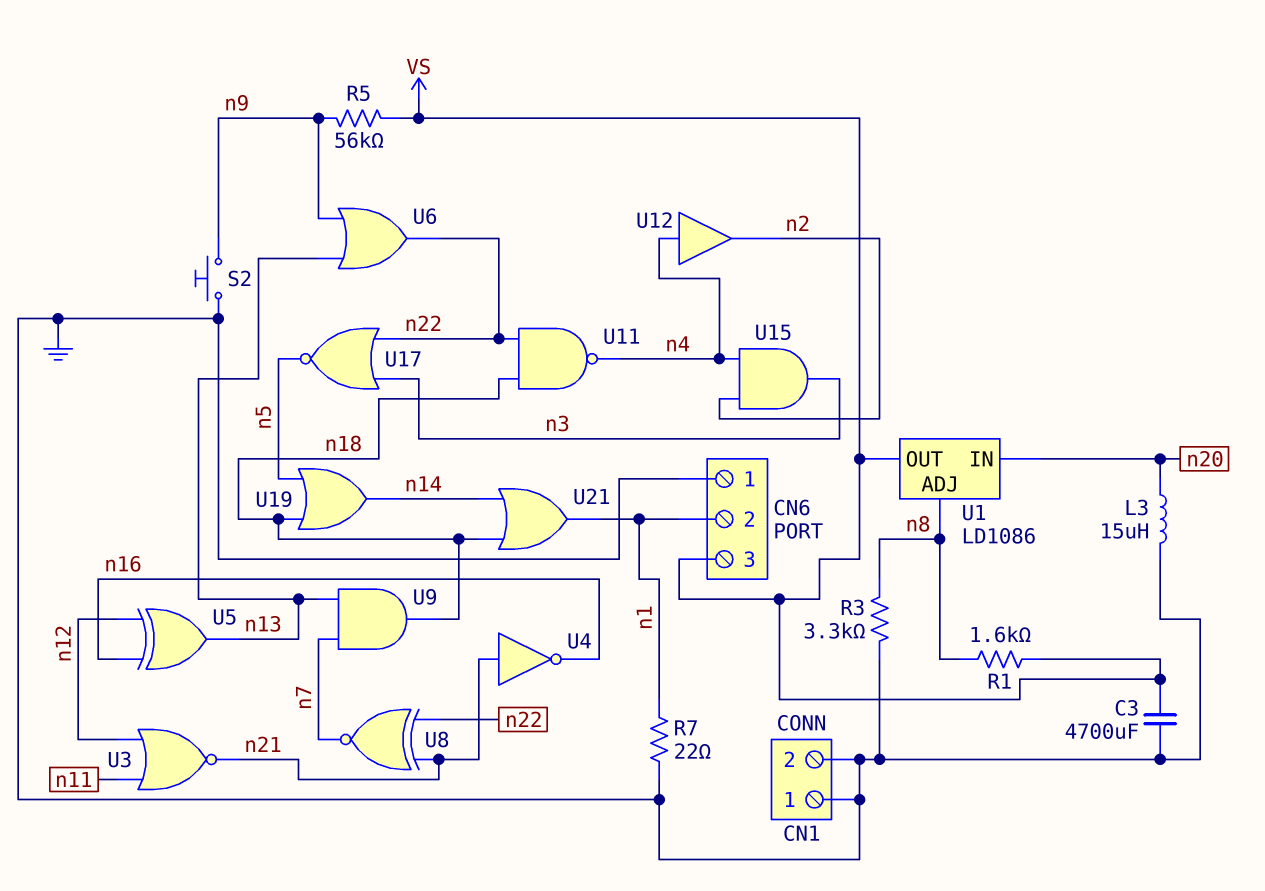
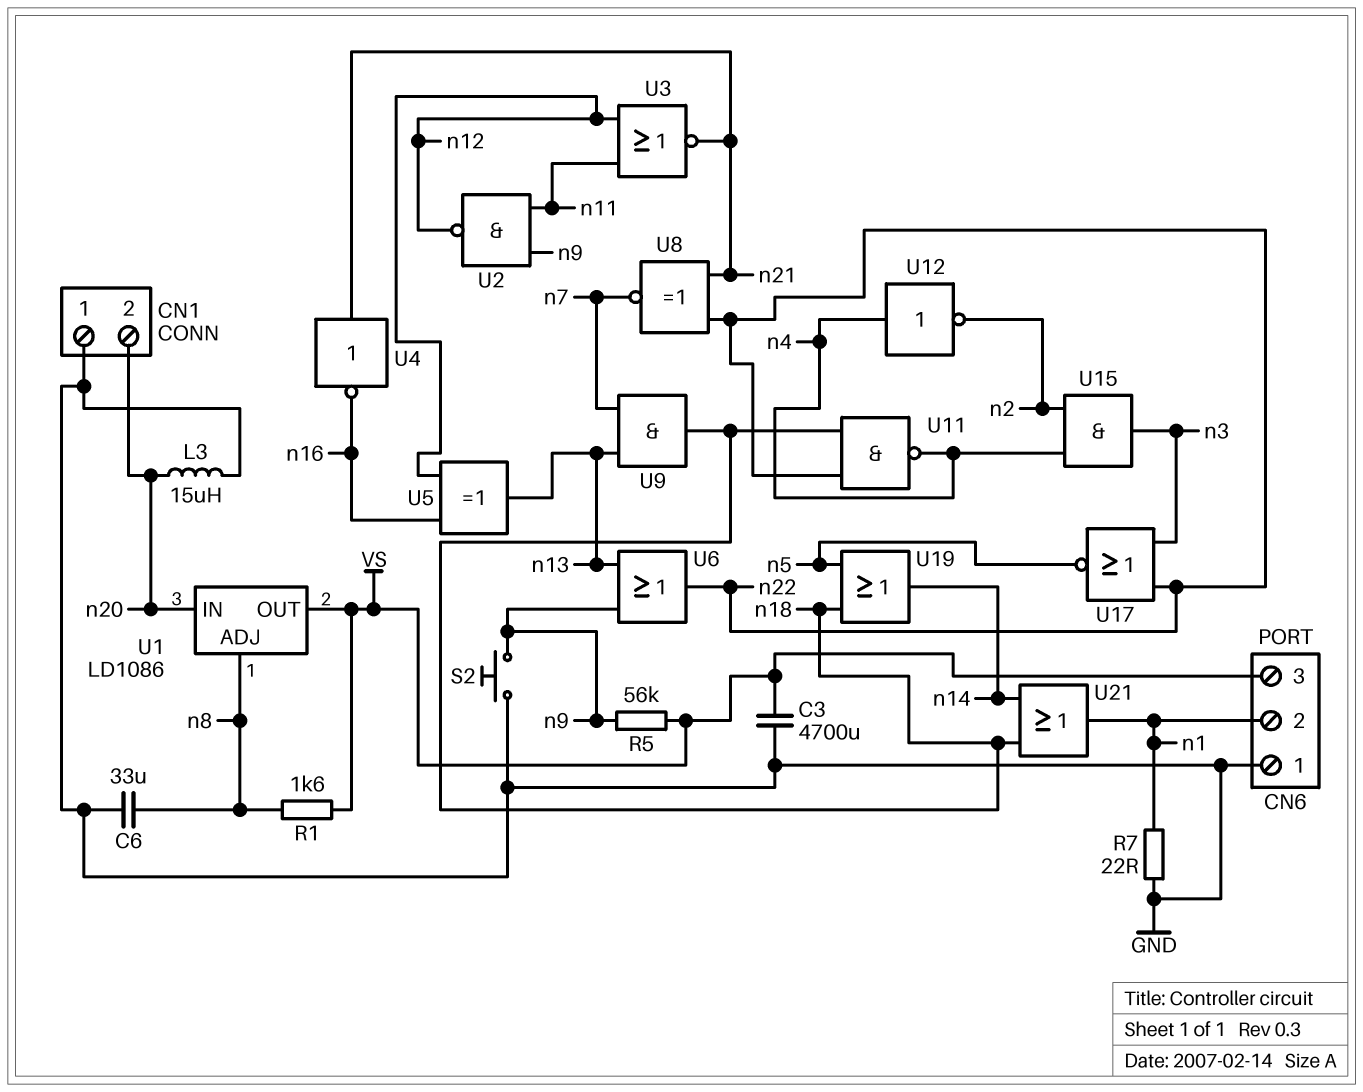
C6: none -> 33uF (GND, n8)
CN1 pin 2: GND -> n20
R3: 3.3k (GND, n8) -> none
U2: none -> NAND (in n9, in n11, out n12)
U12: buffer (in n4, out n2) -> NOT (in n4, out n2)

